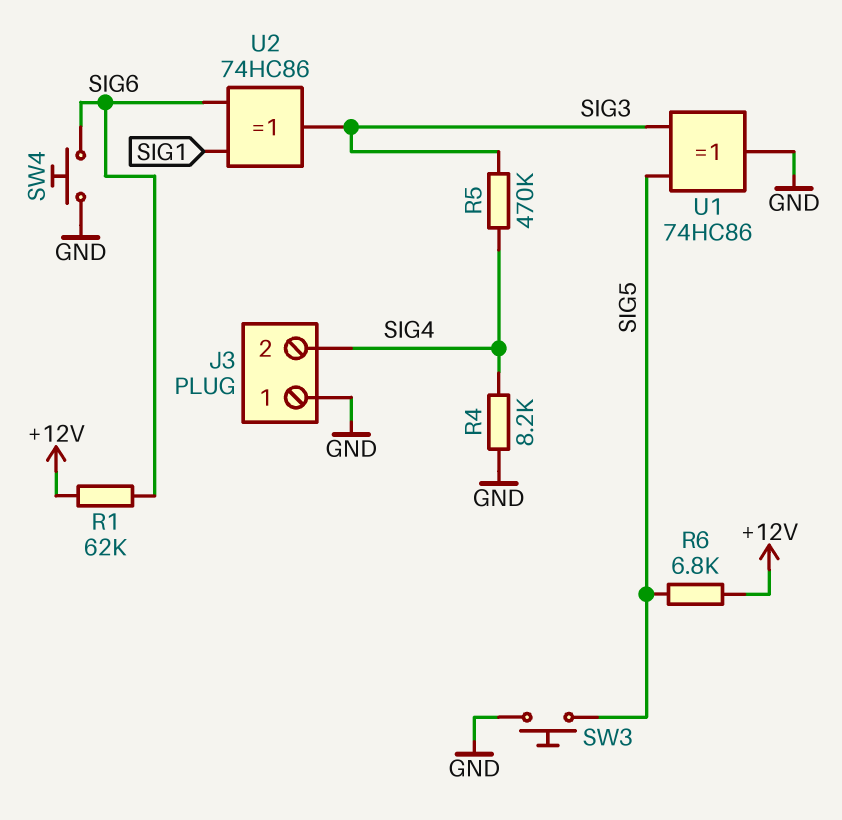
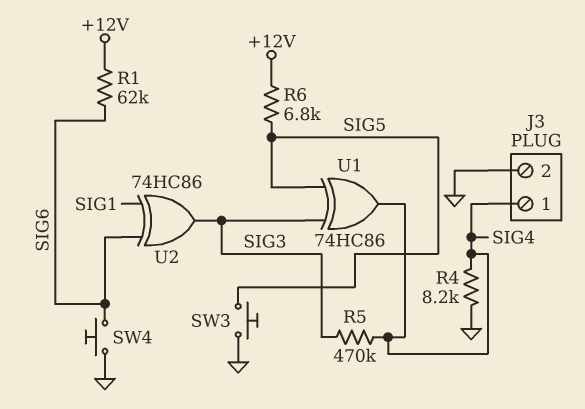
J3 pin 1: GND -> SIG4
J3 pin 2: SIG4 -> GND
U1: XOR 74HC86 (in SIG3, in SIG5, out GND) -> XOR 74HC86 (in SIG3, in SIG5, out SIG4)

